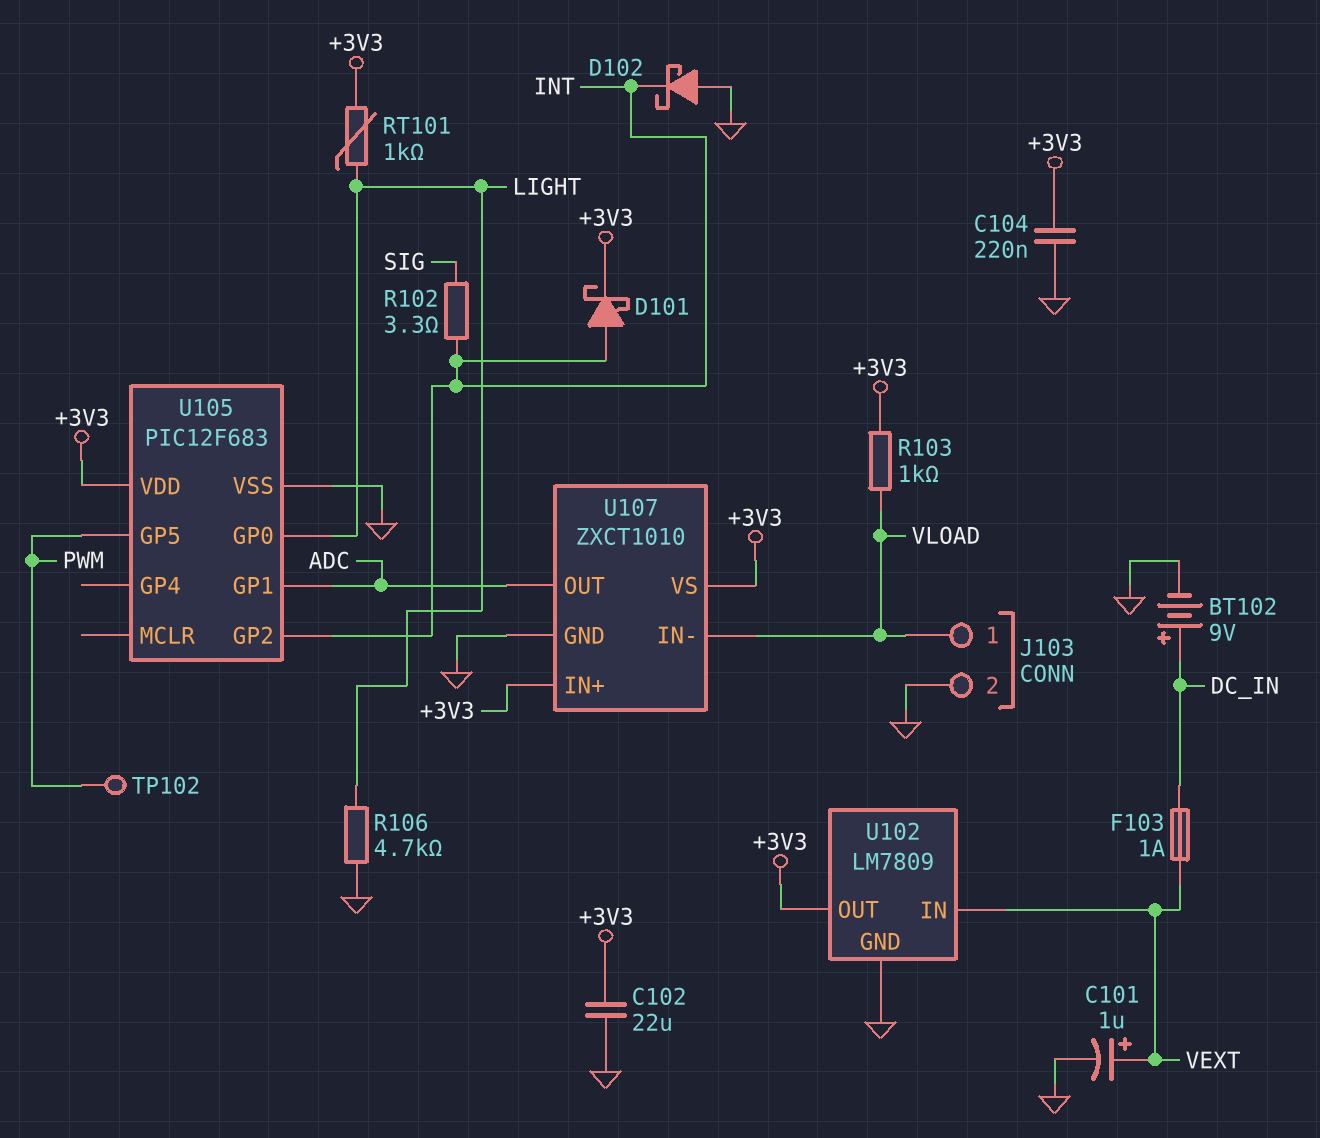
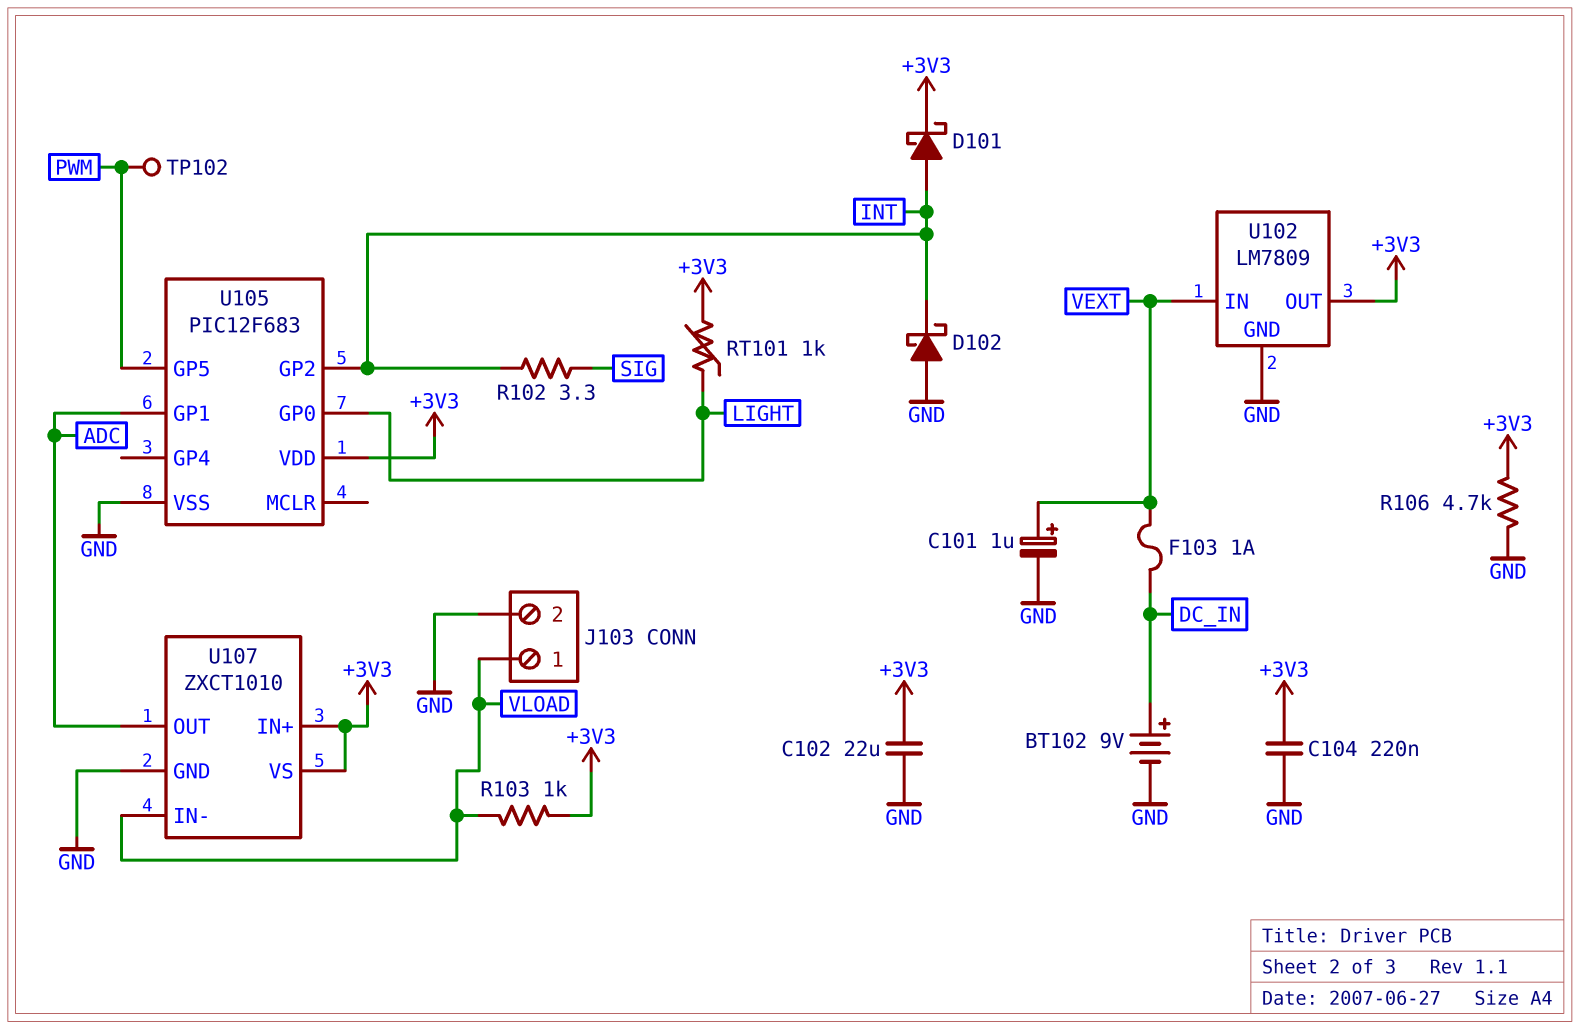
R106: 4.7k (GND, LIGHT) -> 4.7k (+3V3, GND)

